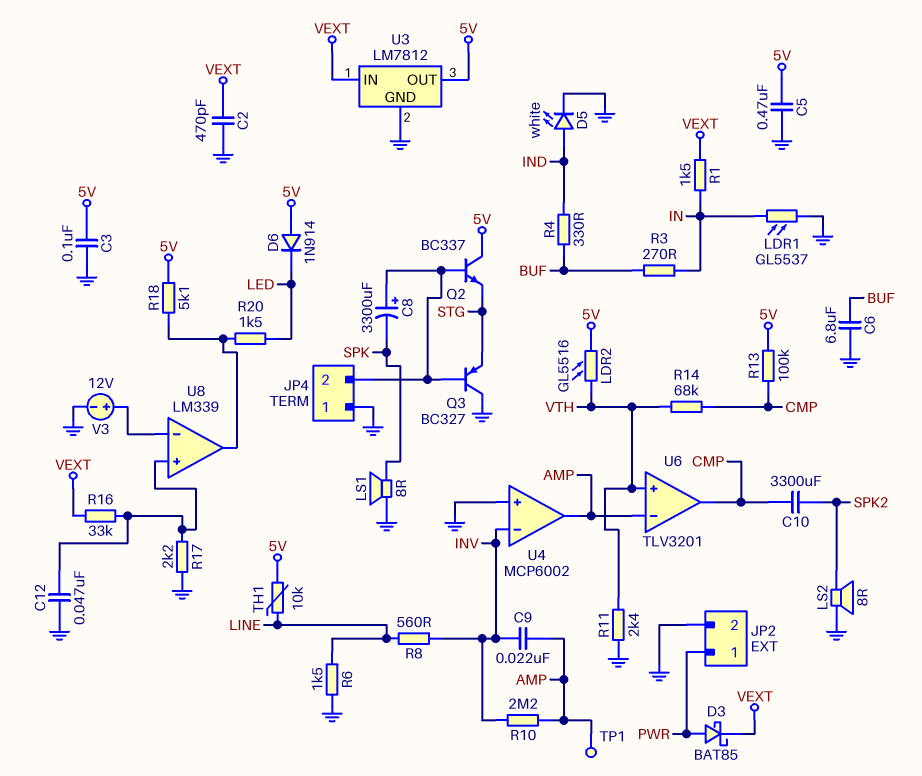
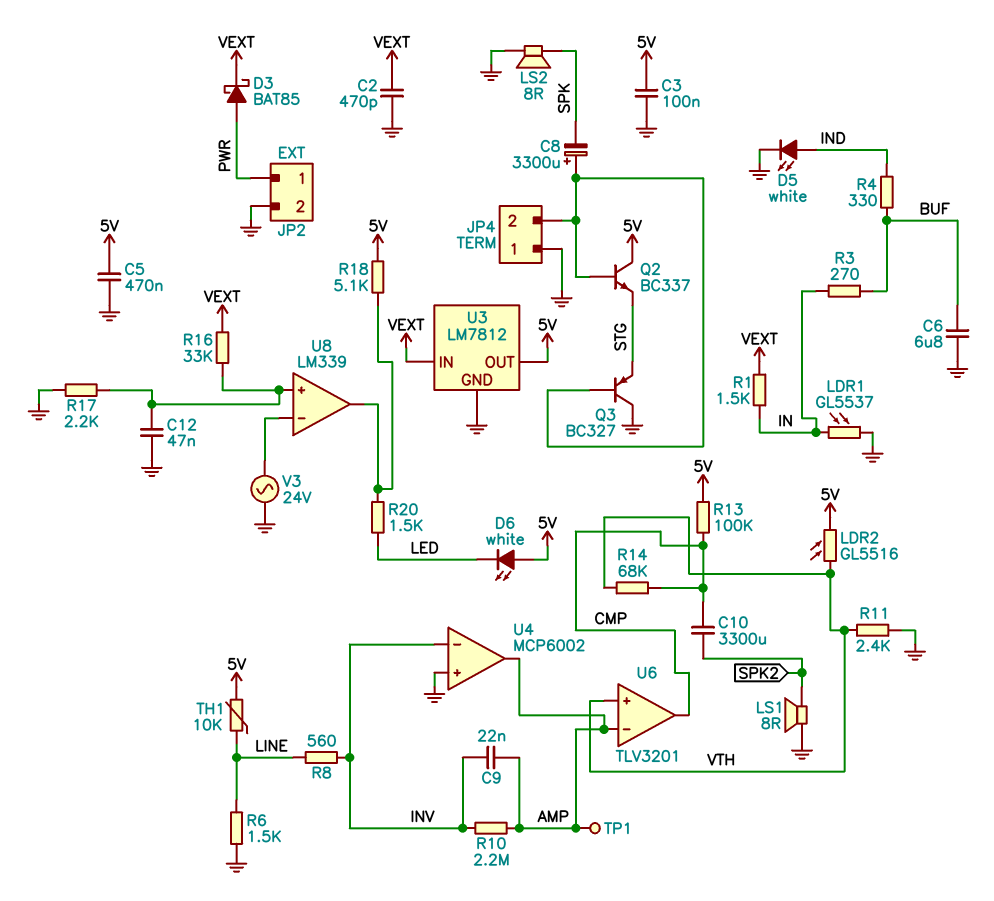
D6: diode 1N914 (A 5V, K LED) -> LED white (A 5V, K LED)
LS1: speaker 8R (GND, SPK) -> speaker 8R (GND, SPK2)
LS2: speaker 8R (GND, SPK2) -> speaker 8R (GND, SPK)
V3: 12V (plus U8/in-, minus GND) -> AC 24V (GND, U8/in-)

